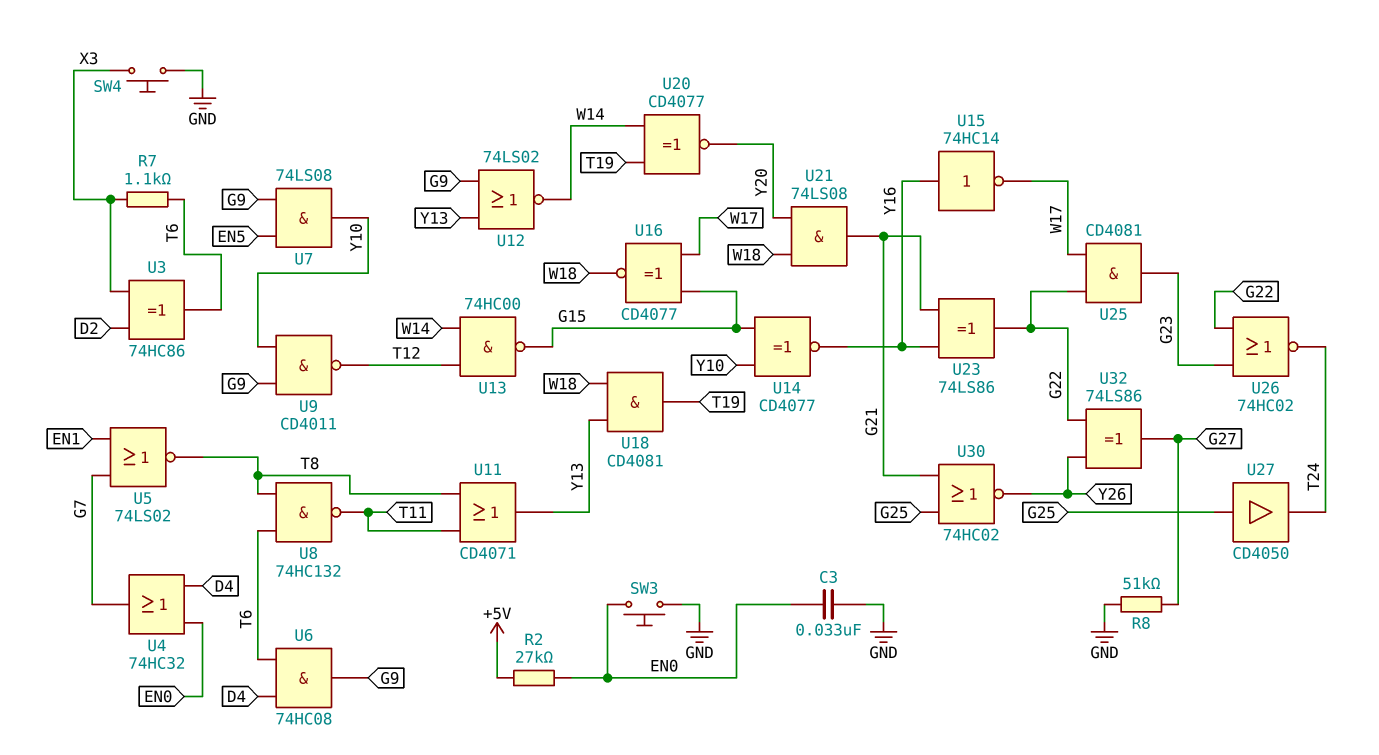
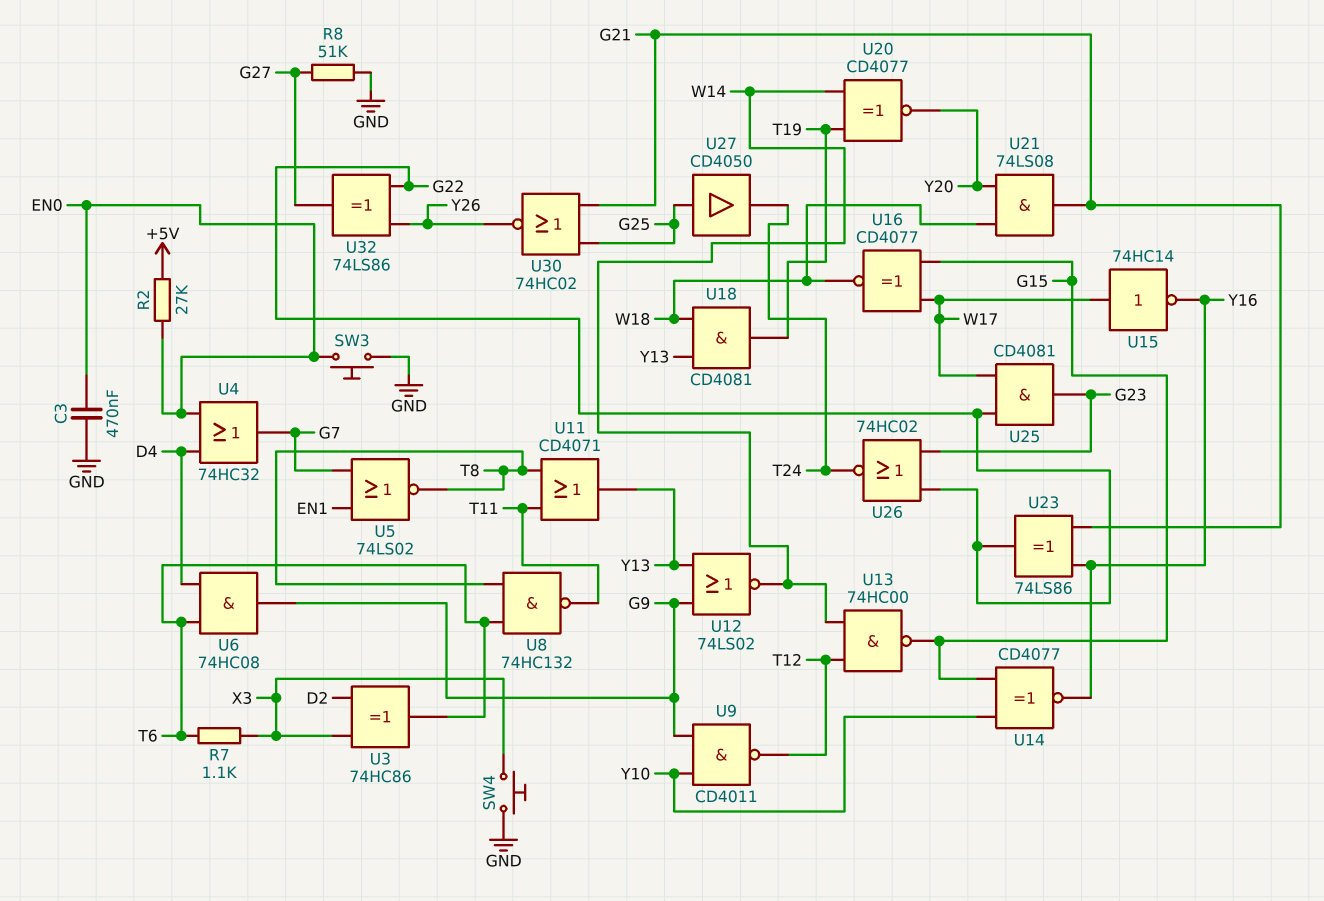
C3: 33nF (EN0, GND) -> 470nF (EN0, GND)
U7: AND 74LS08 (in EN5, in G9, out Y10) -> none
U15: NOT 74HC14 (in Y16, out W17) -> NOT 74HC14 (in W17, out Y16)

